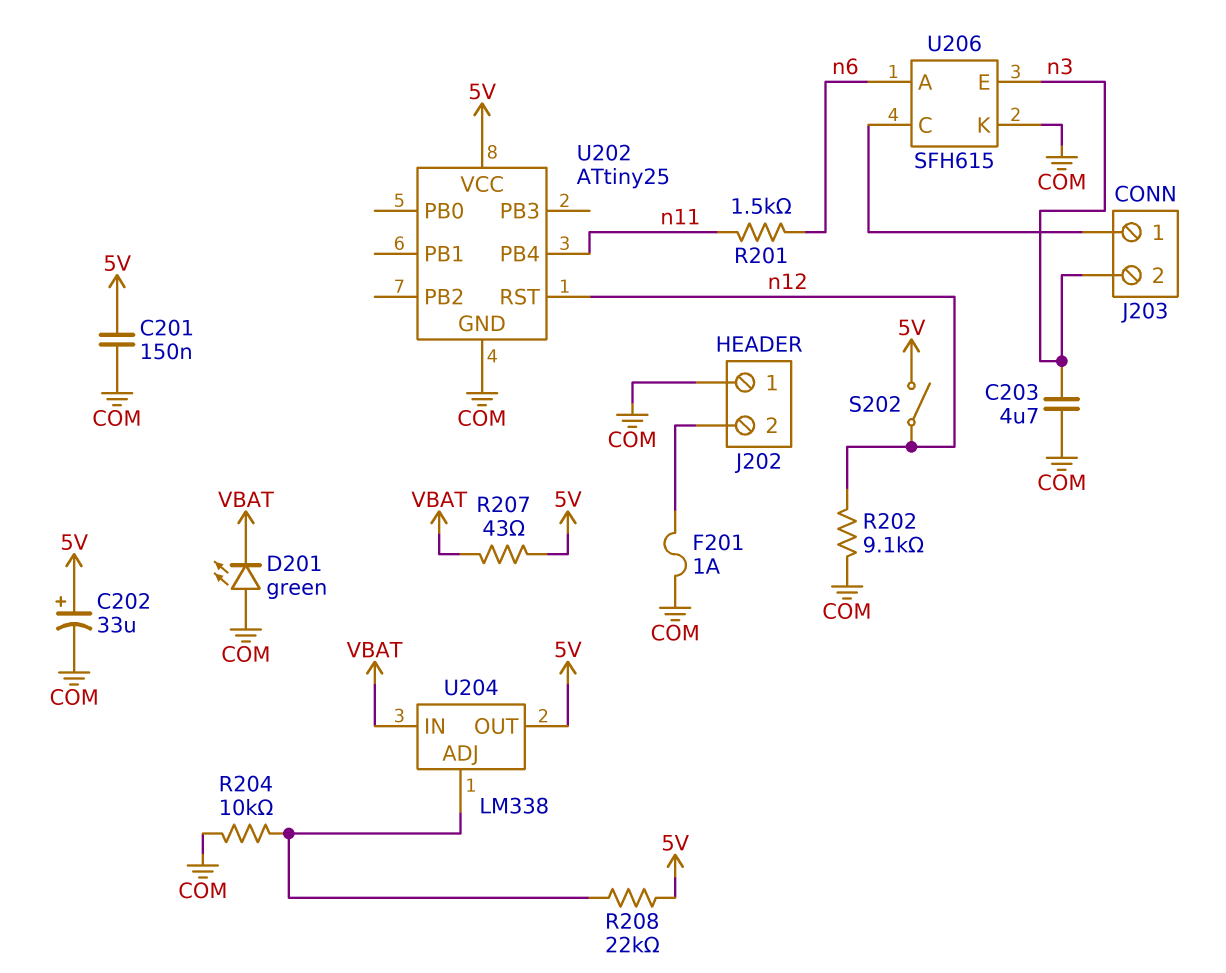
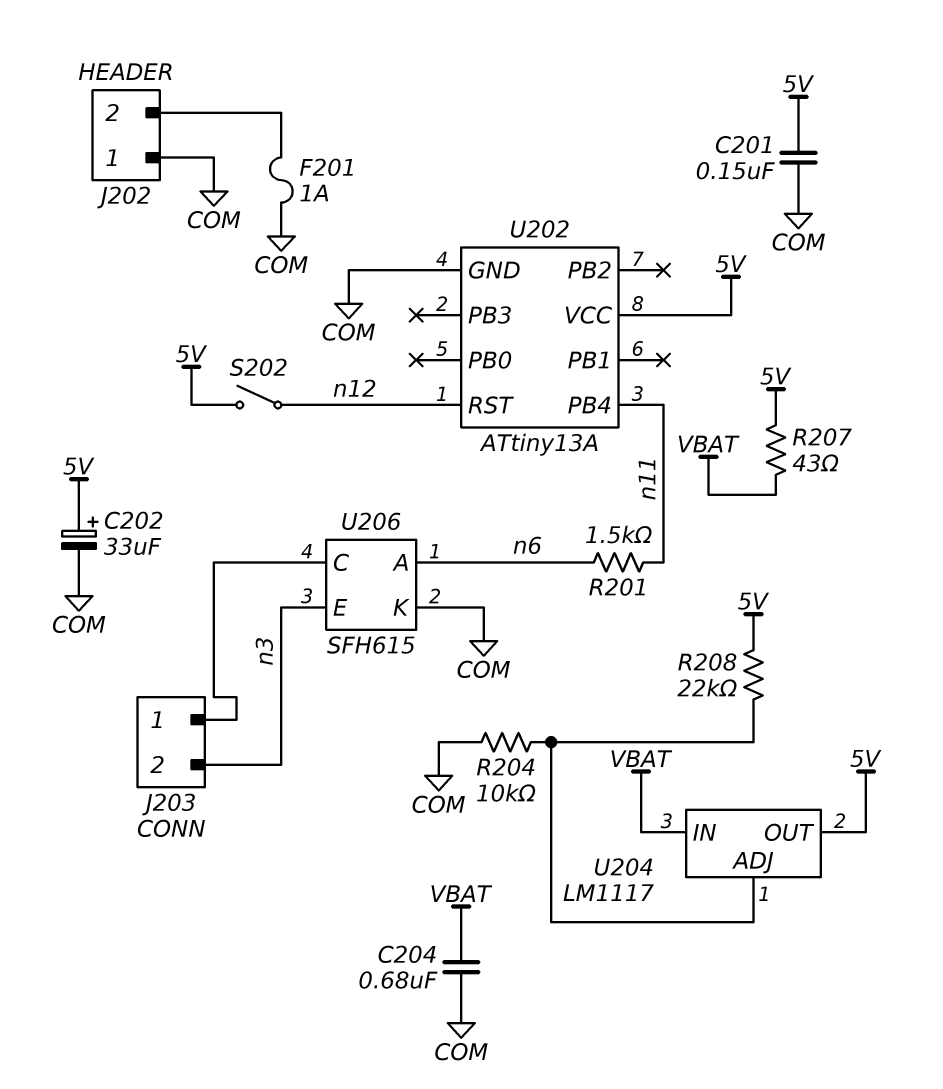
C203: 4.7uF (COM, n3) -> none
C204: none -> 680nF (COM, VBAT)
D201: LED green (A COM, K VBAT) -> none
R202: 9.1k (COM, n12) -> none
U202: ATtiny25 -> ATtiny13A
U204: LM338 -> LM1117

